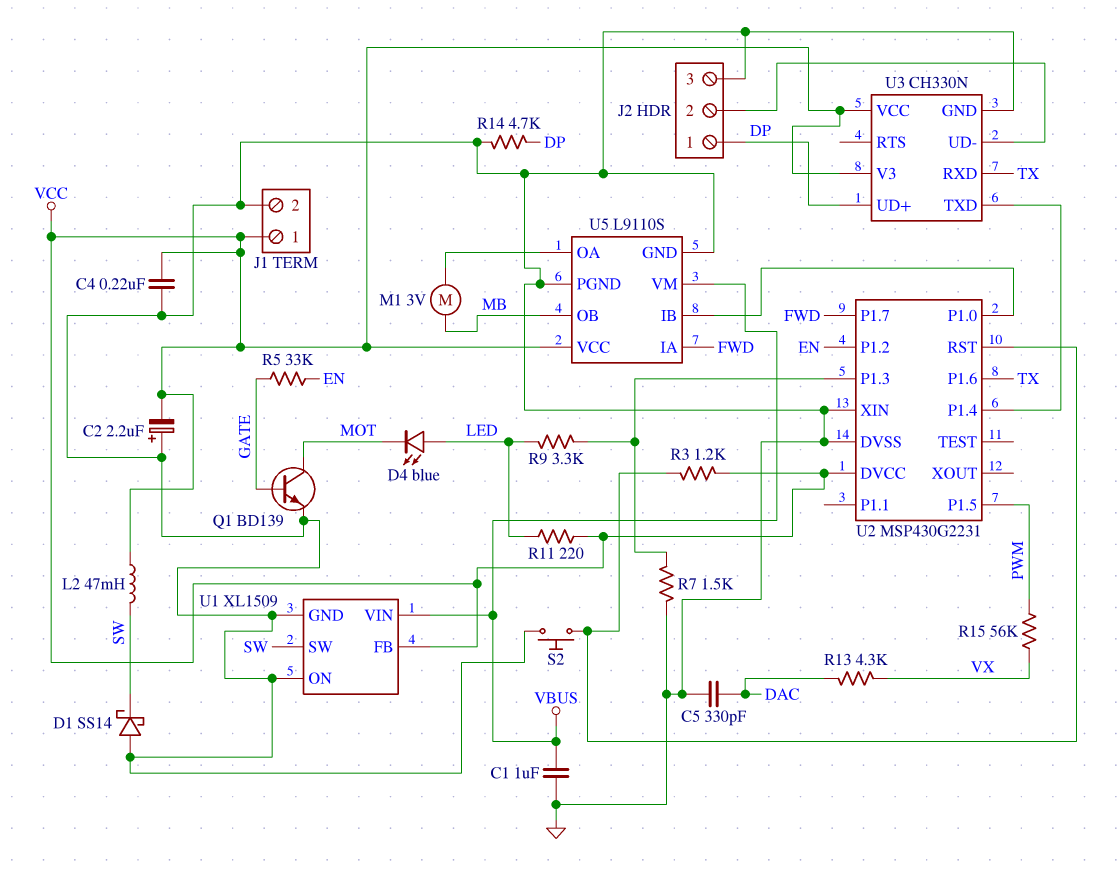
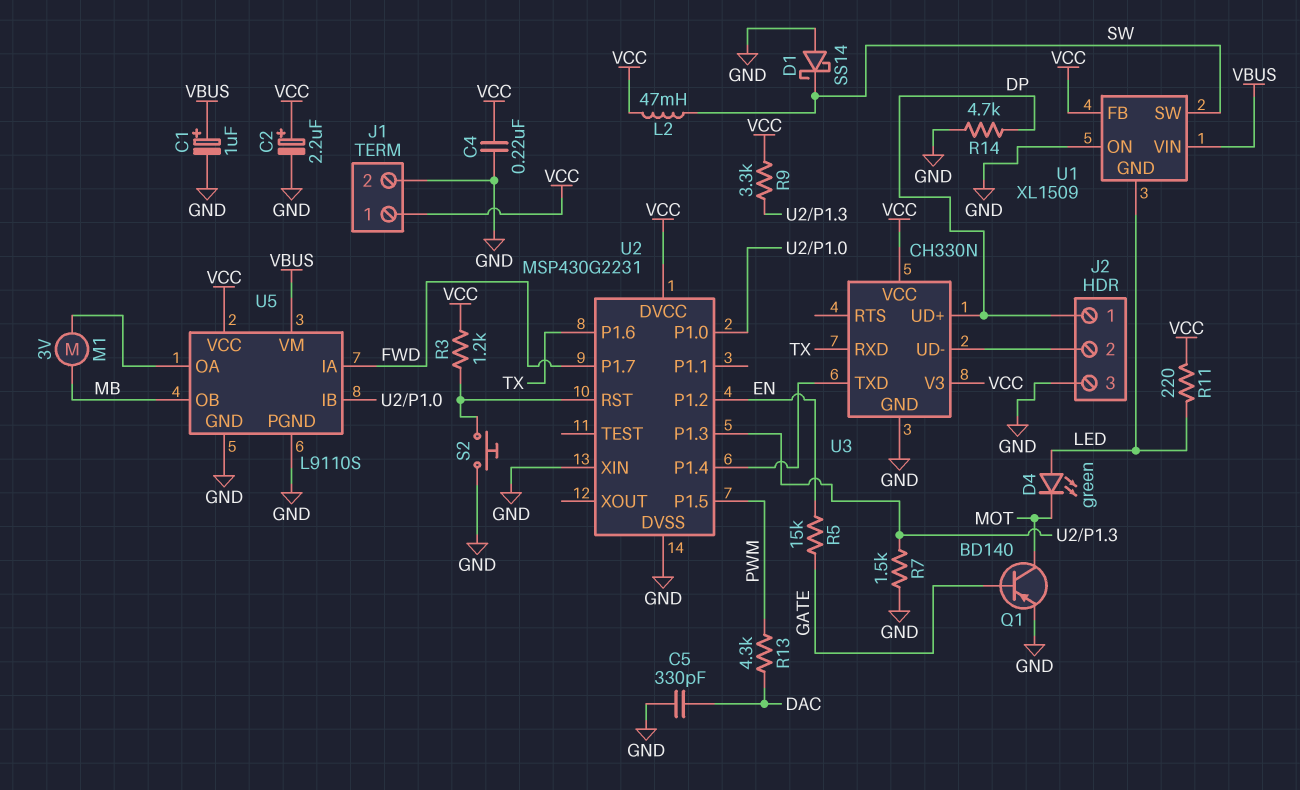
C1: 1uF (GND, VBUS) -> 1uF (plus VBUS, minus GND)
C2: 2.2uF (plus GND, minus VCC) -> 2.2uF (plus VCC, minus GND)
D4: LED blue (A LED, K MOT) -> LED green (A LED, K MOT)
Q1: NPN BD139 (B GATE, C MOT, E GND) -> PNP BD140 (B GATE, C MOT, E GND)
R5: 33k (EN, GATE) -> 15k (EN, GATE)
R9: 3.3k (LED, U2/P1.3) -> 3.3k (U2/P1.3, VCC)
R13: 4.3k (DAC, VX) -> 4.3k (DAC, PWM)
R15: 56k (PWM, VX) -> none
U1 pin GND: GND -> LED

